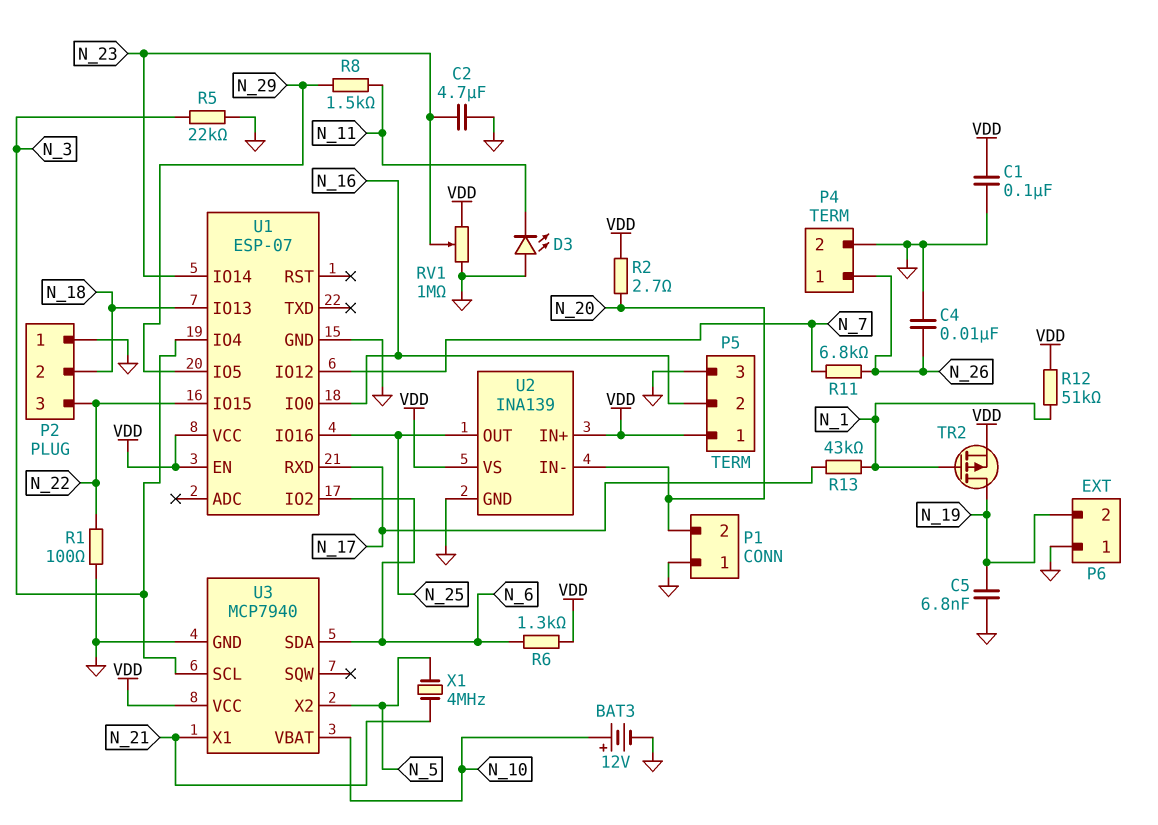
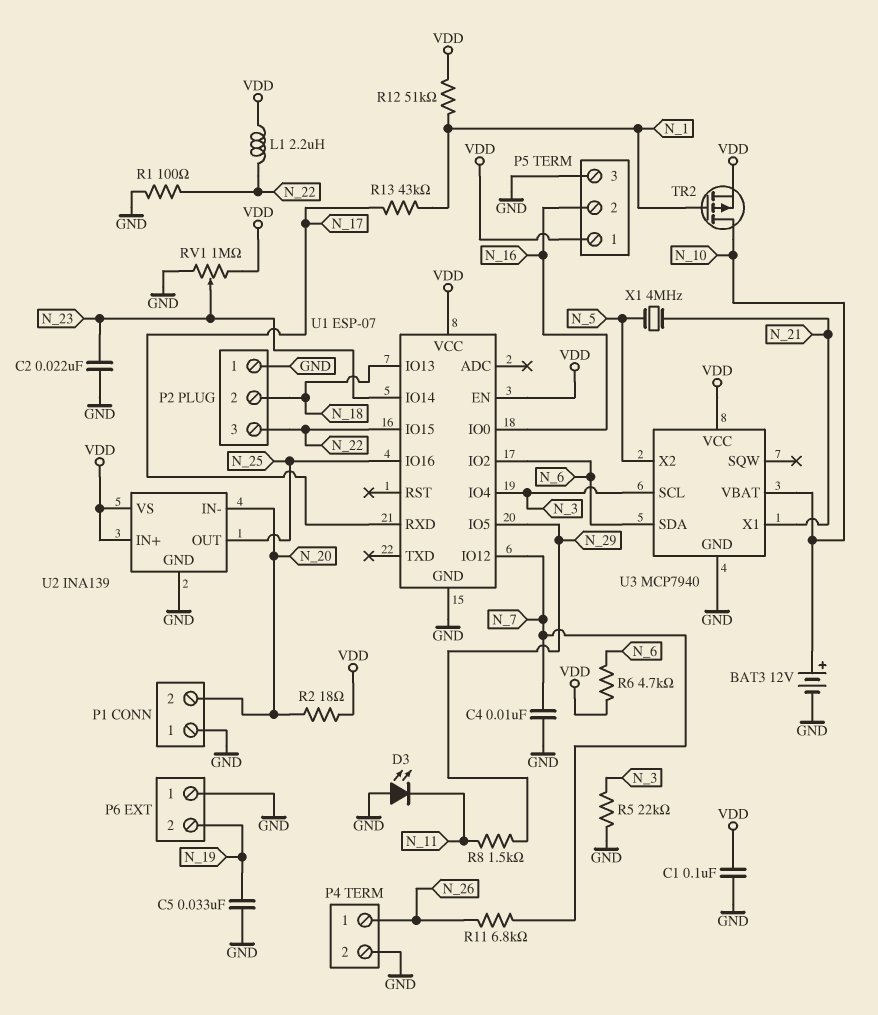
C2: 4.7uF (GND, N_23) -> 22nF (GND, N_23)
C4: 10nF (GND, N_26) -> 10nF (GND, N_7)
C5: 6.8nF (GND, N_19) -> 33nF (GND, N_19)
L1: none -> 2.2uH (N_22, VDD)
R2: 2.7 (N_20, VDD) -> 18 (N_20, VDD)
R6: 1.3k (N_6, VDD) -> 4.7k (N_6, VDD)
TR2: PMOS (G N_1, D N_19, S VDD) -> PMOS (G N_1, D N_10, S VDD)

